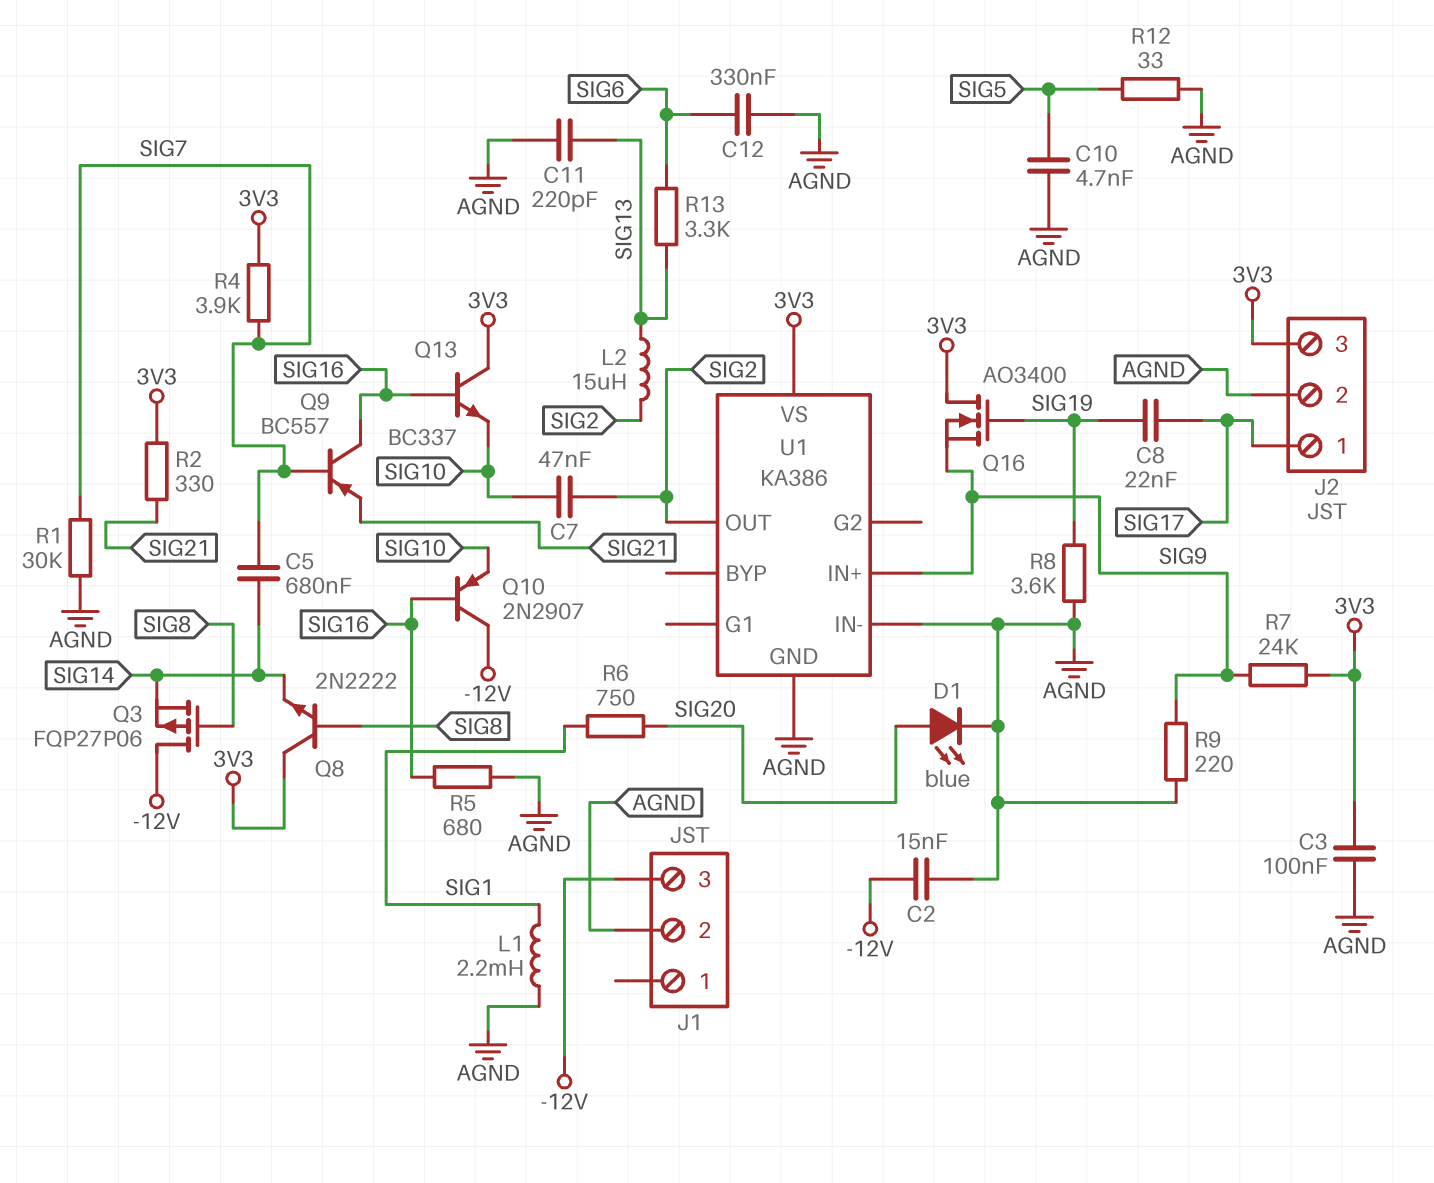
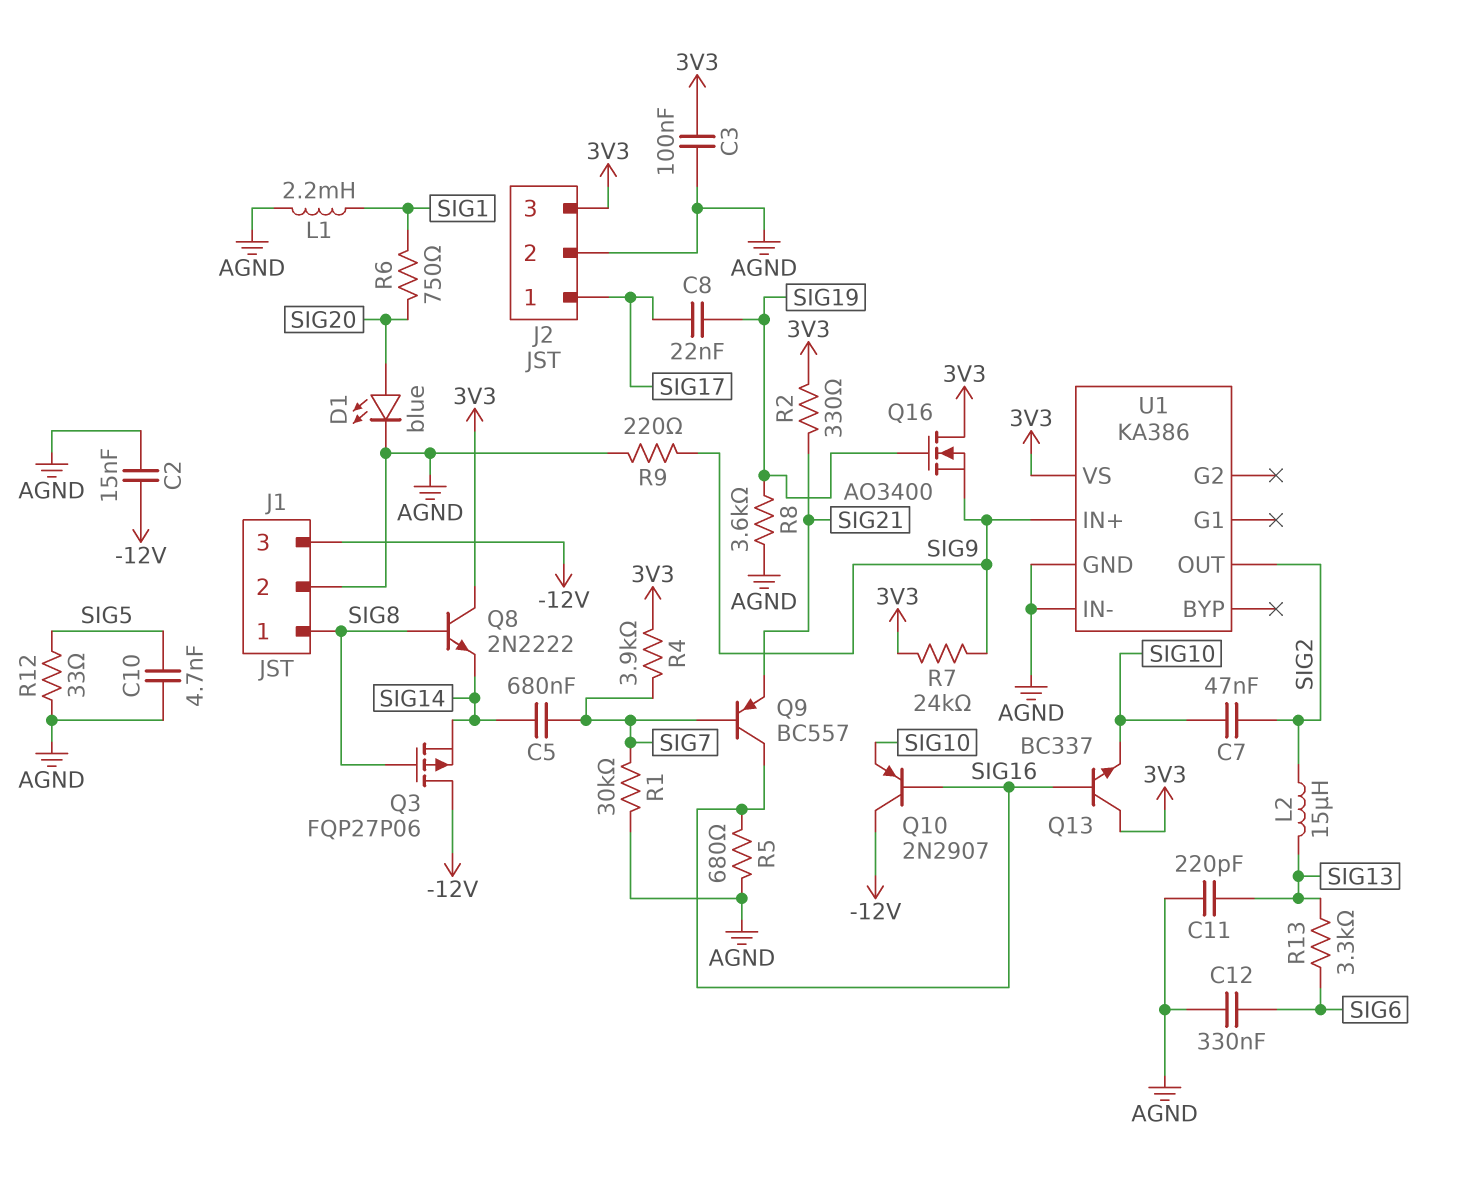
J1 pin 1: none -> SIG8

